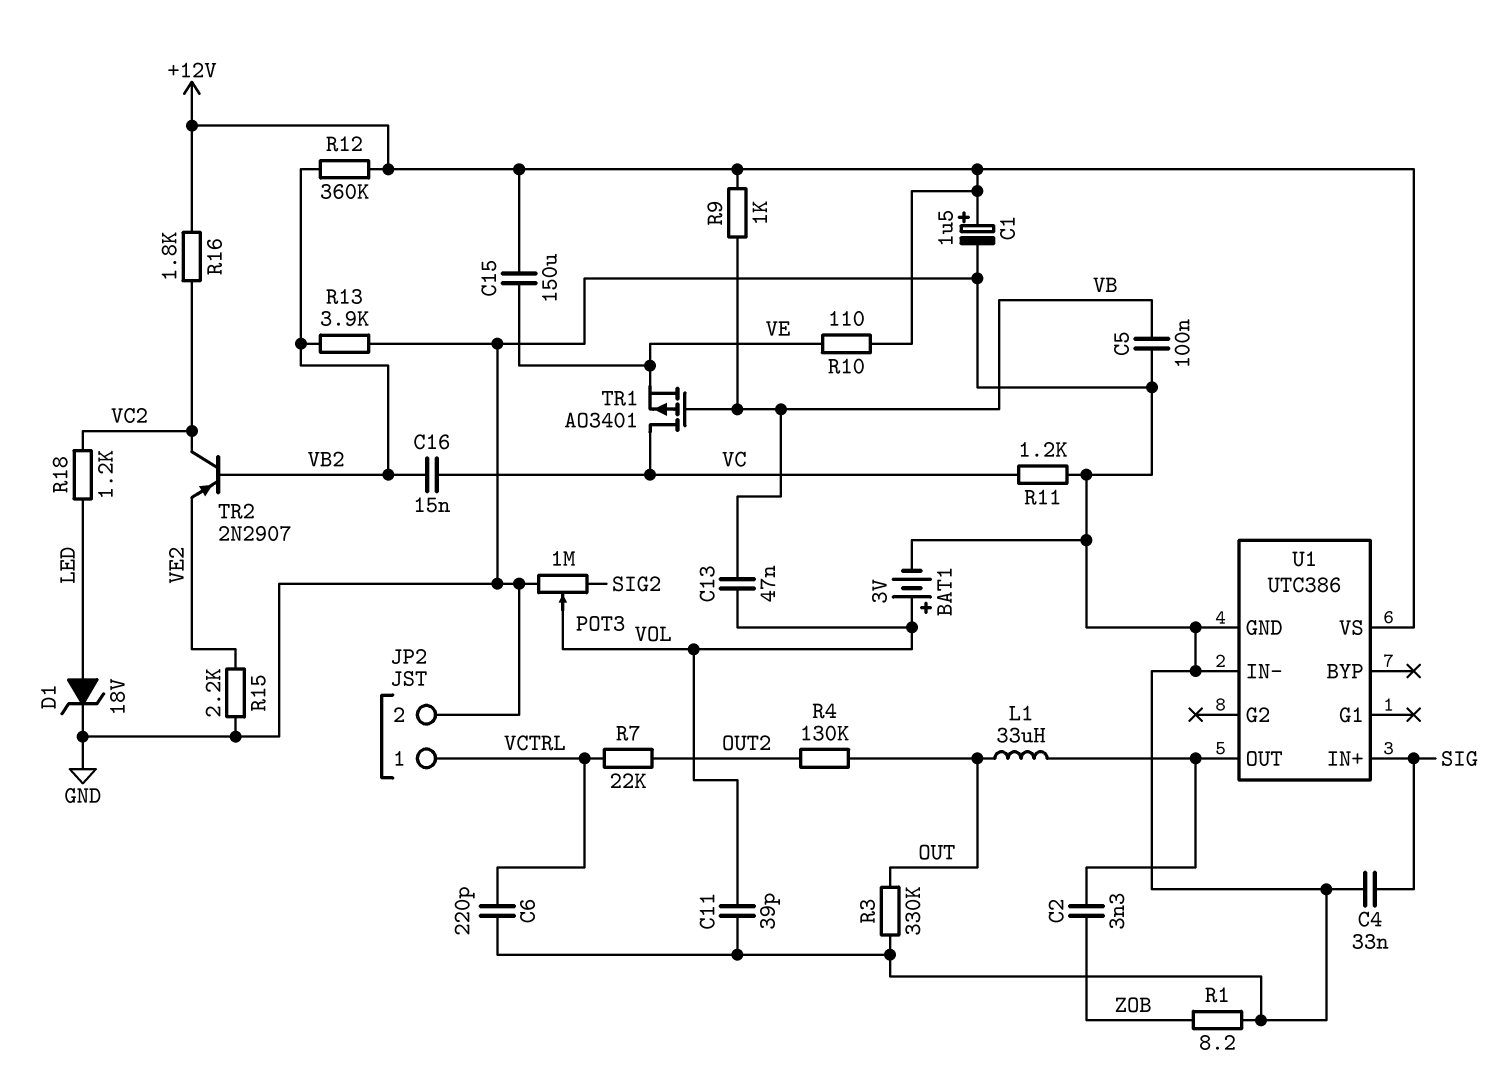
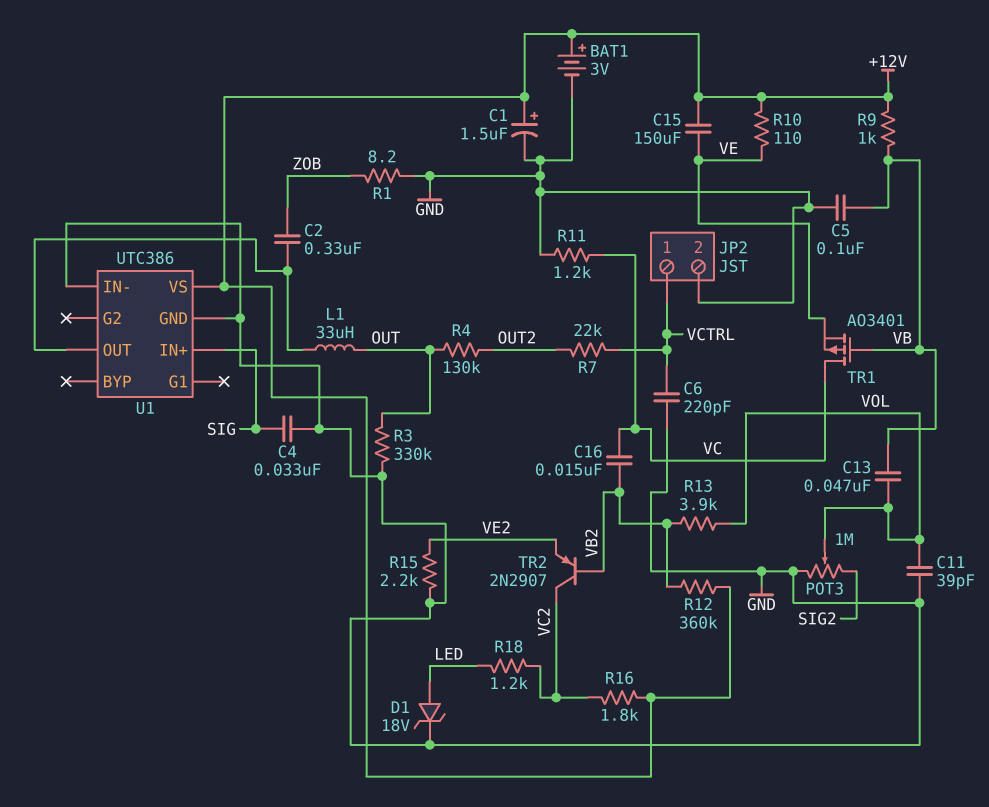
BAT1: 3V (plus VOL, minus GND) -> 3V (plus +12V, minus GND)
C2: 3.3nF (U1/OUT, ZOB) -> 330nF (U1/OUT, ZOB)
R13: 3.9k (GND, VB2) -> 3.9k (VB2, VOL)

